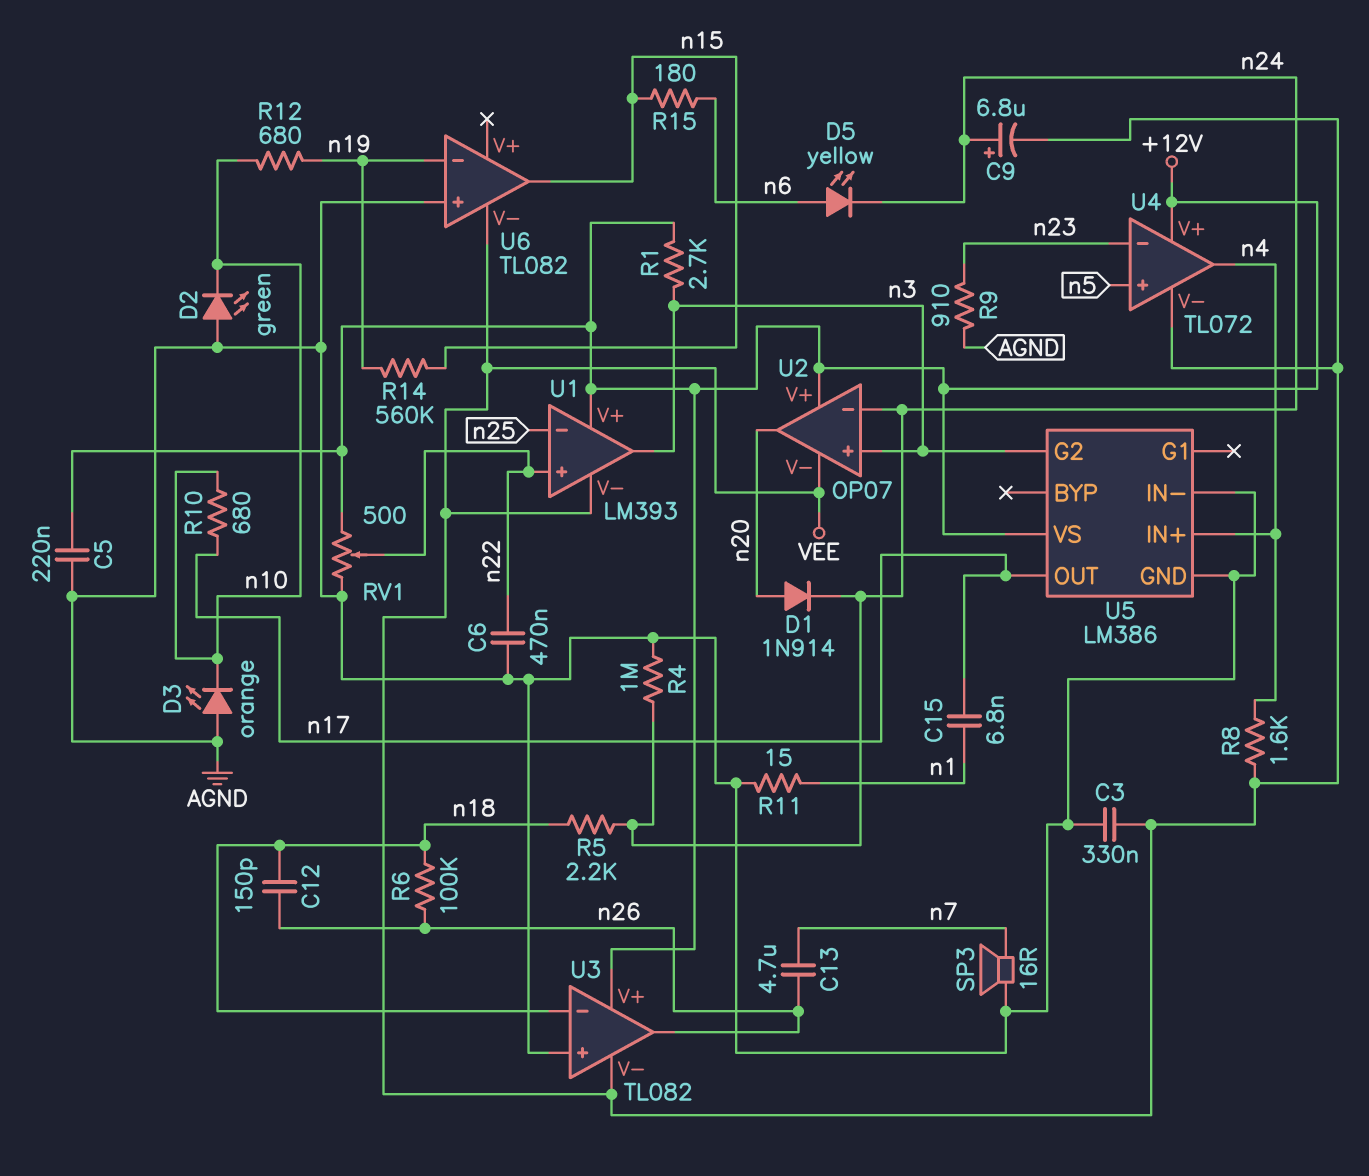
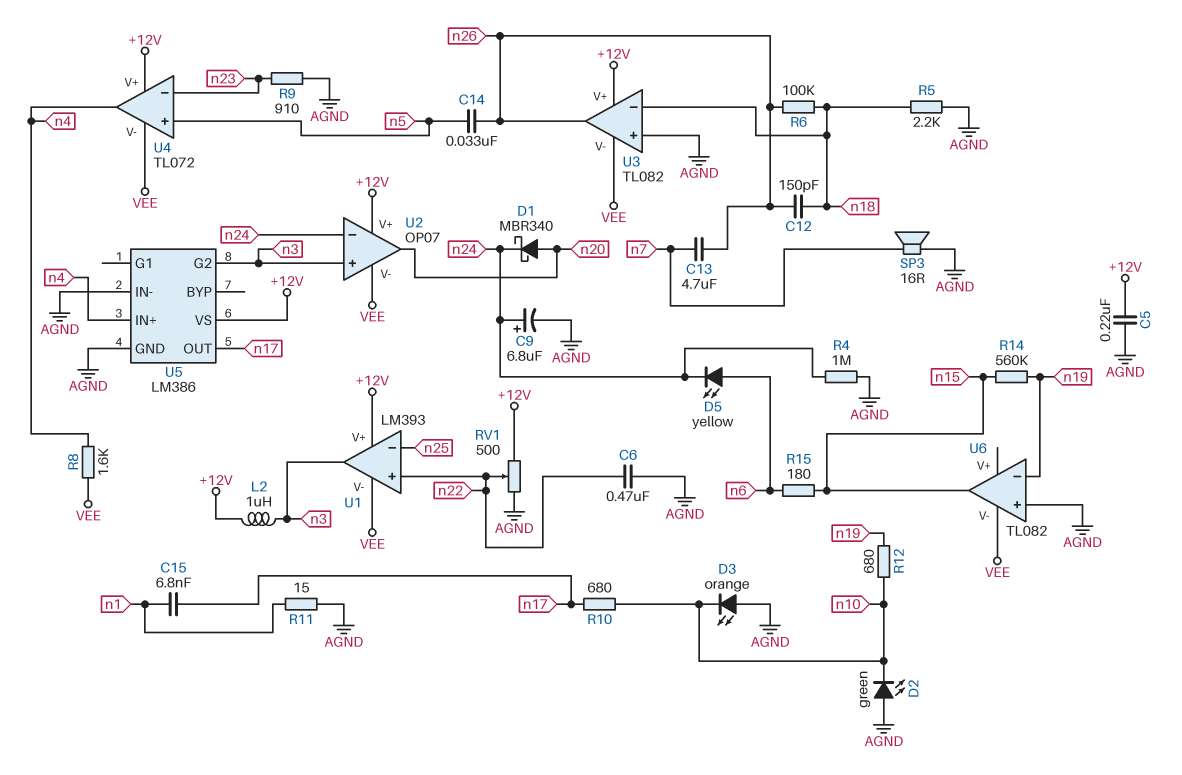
C3: 330nF (AGND, VEE) -> none
C9: 6.8uF (plus n24, minus VEE) -> 6.8uF (plus n24, minus AGND)
C14: none -> 33nF (n5, n26)
D1: diode 1N914 (A n20, K n24) -> schottky MBR340 (A n20, K n24)
L2: none -> 1uH (+12V, n3)
R1: 2.7k (+12V, n3) -> none
R5: 2.2k (n18, n24) -> 2.2k (AGND, n18)

